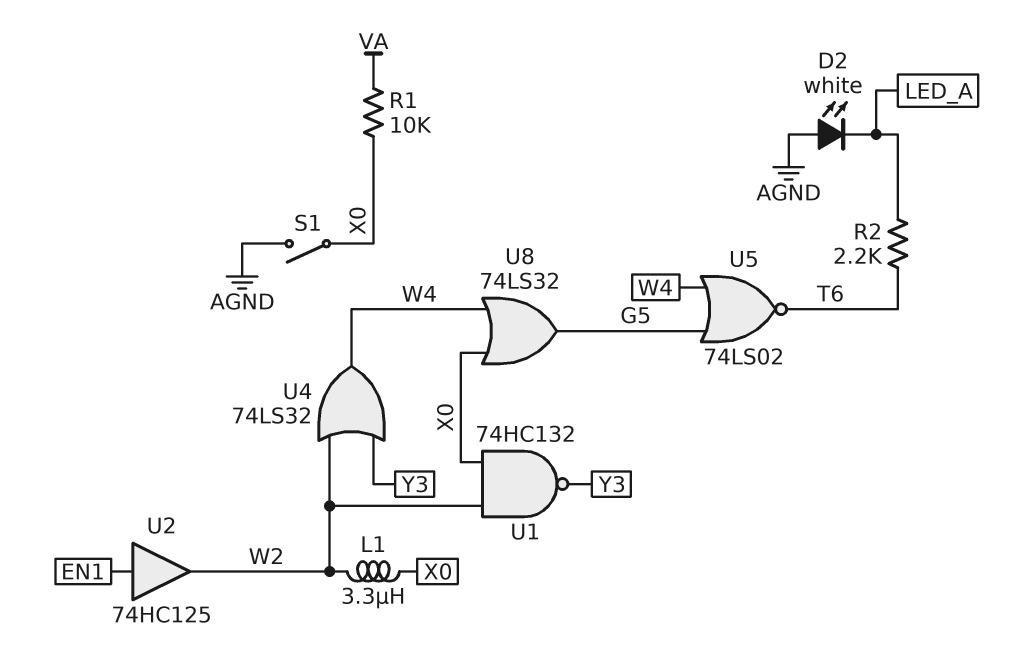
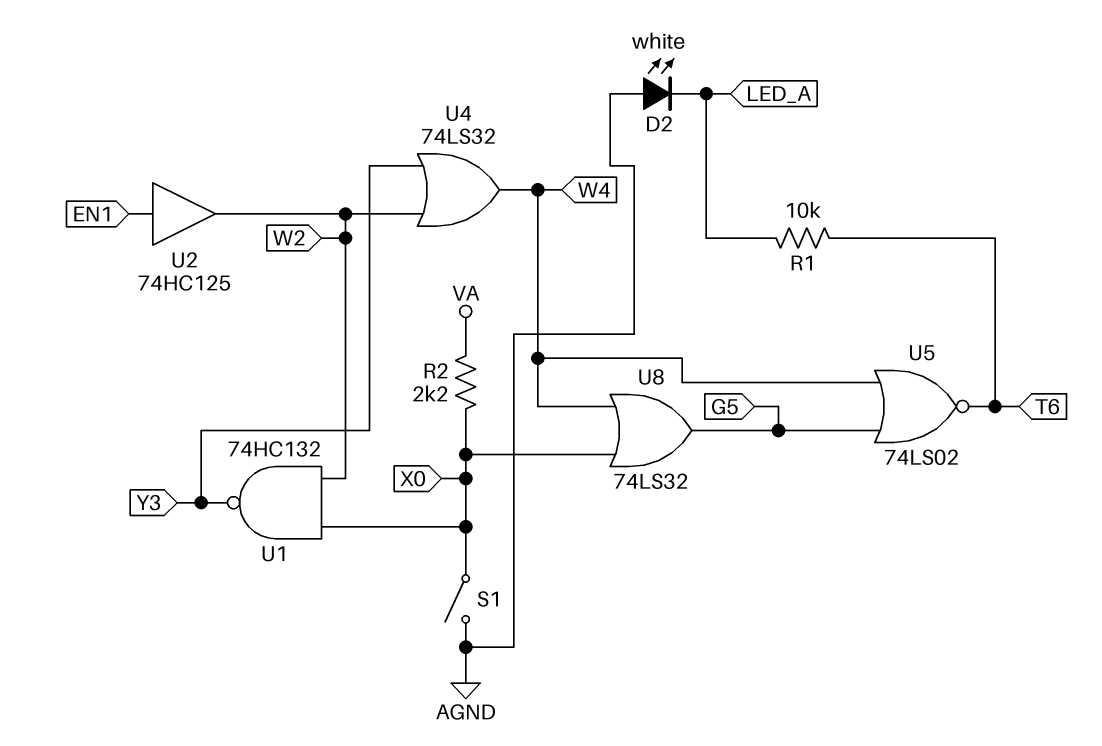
L1: 3.3uH (W2, X0) -> none
R1: 10k (VA, X0) -> 10k (LED_A, T6)
R2: 2.2k (LED_A, T6) -> 2.2k (VA, X0)

